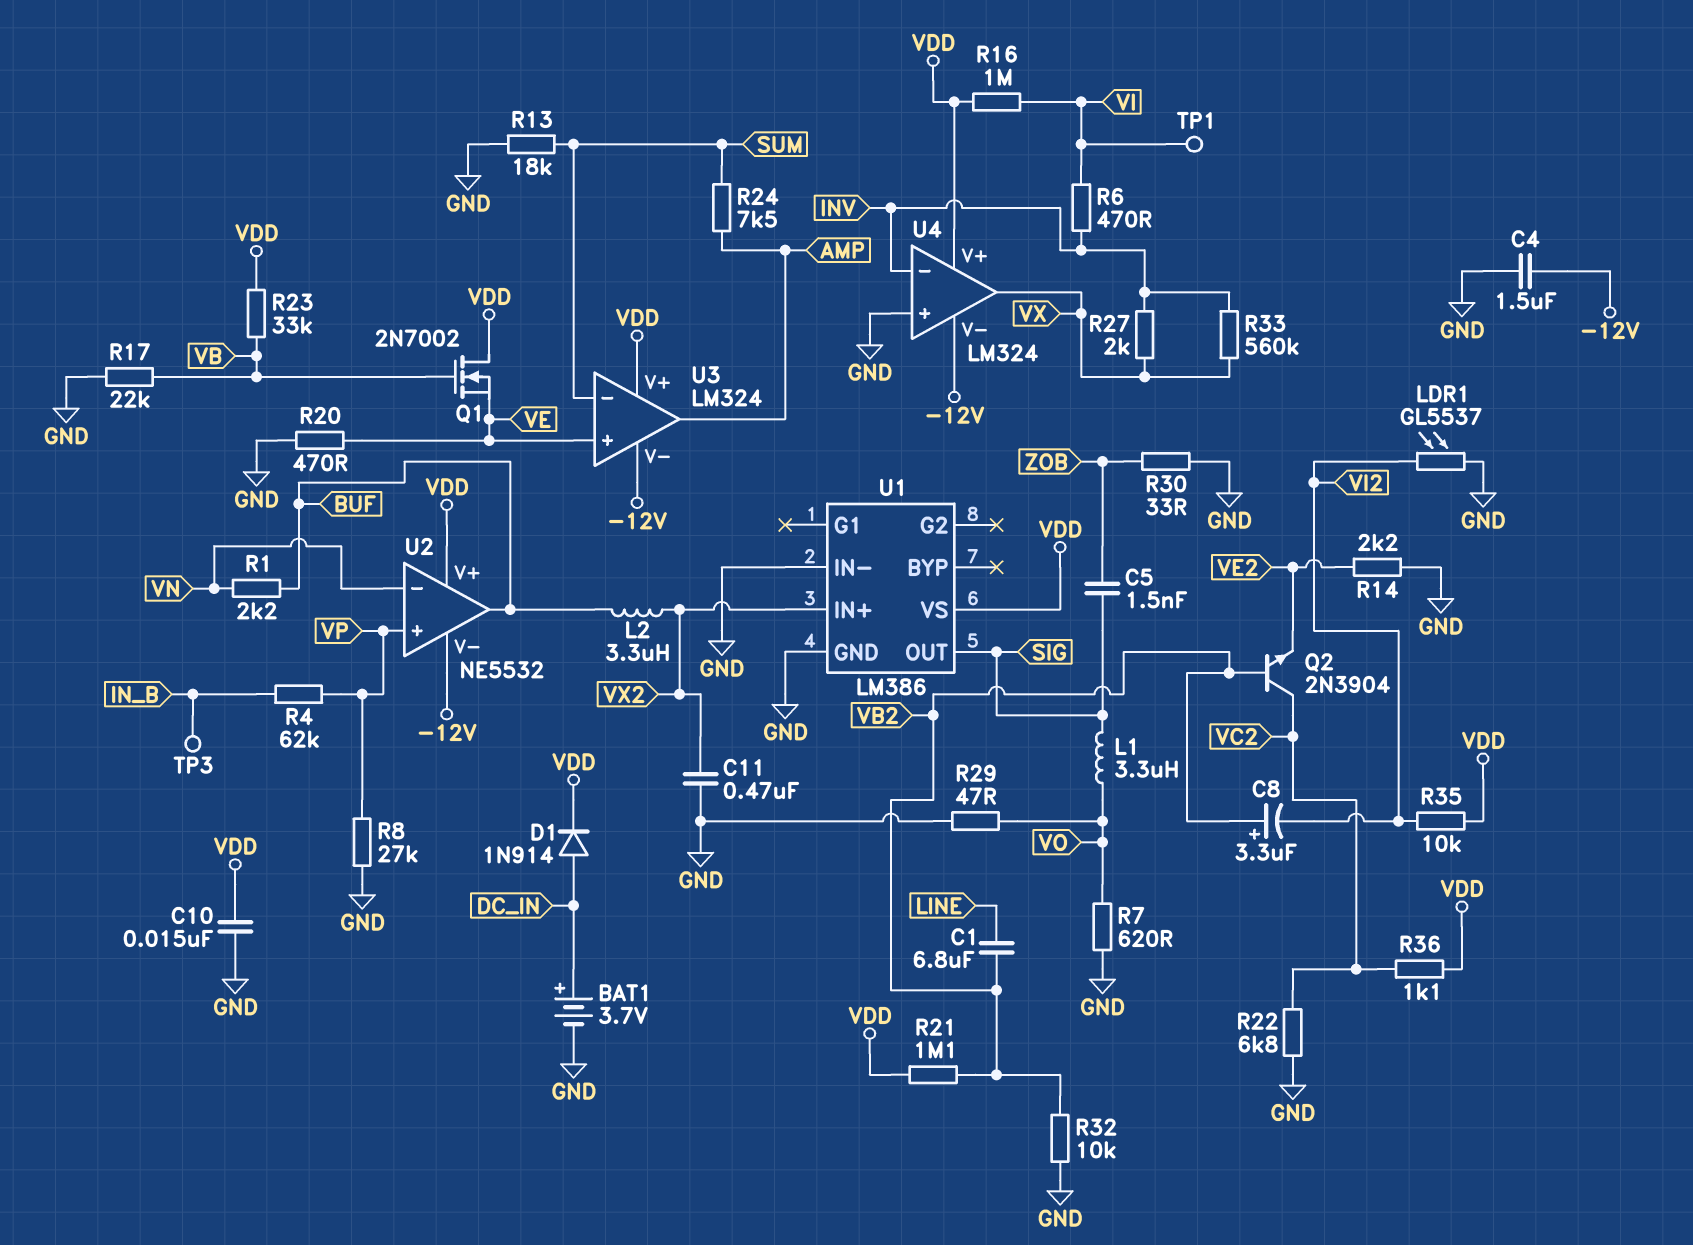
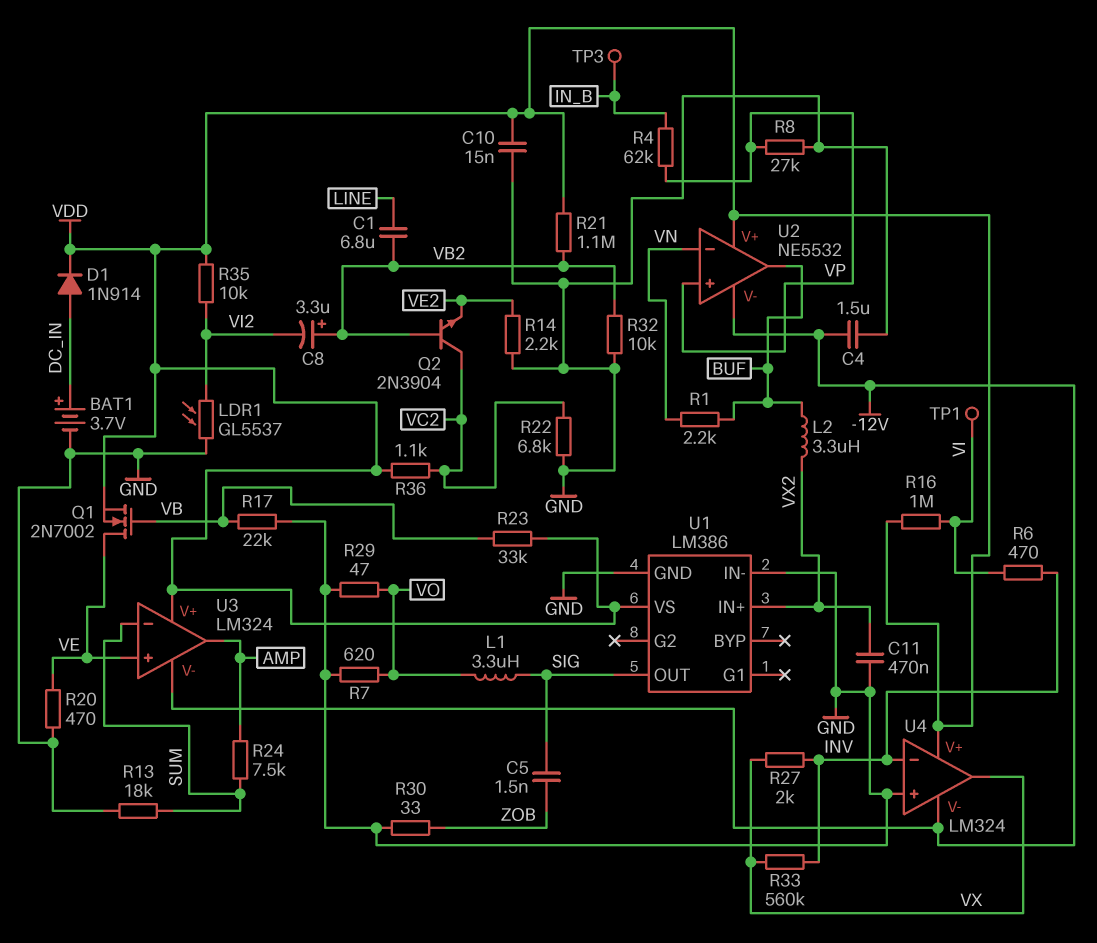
Q1: NMOS 2N7002 (G VB, D VDD, S VE) -> NMOS 2N7002 (G VB, D VE, S VDD)

